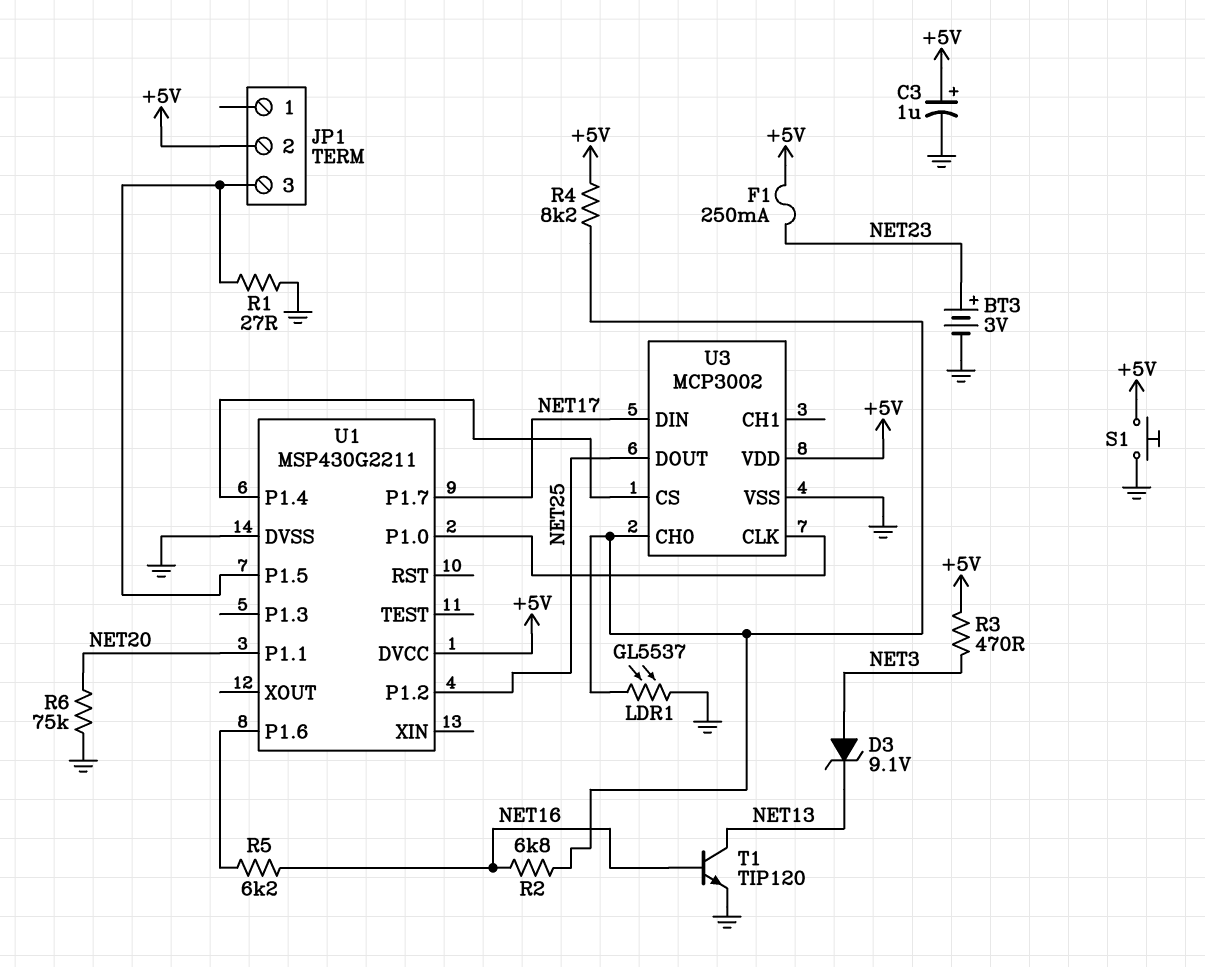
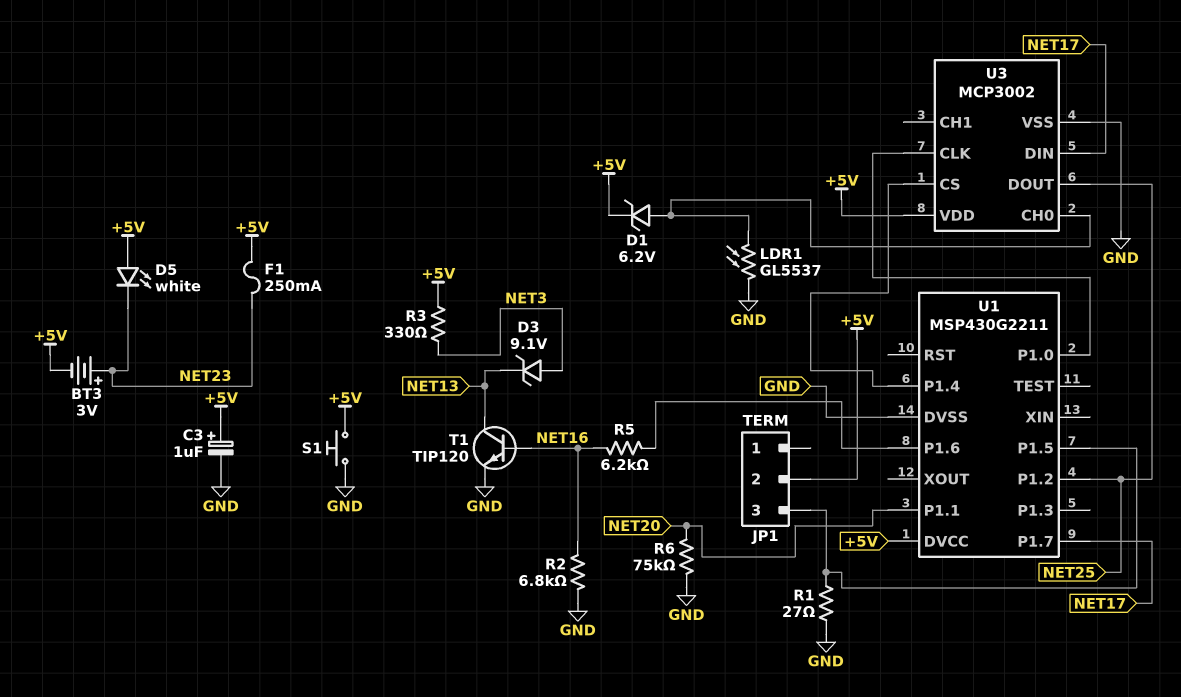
BT3: 3V (plus NET23, minus GND) -> 3V (plus NET23, minus +5V)
D1: none -> zener 6.2V (A U3/CH0, K +5V)
D5: none -> LED white (A +5V, K NET23)
R2: 6.8k (NET16, U3/CH0) -> 6.8k (GND, NET16)
R3: 470 (+5V, NET3) -> 330 (+5V, NET3)
R4: 8.2k (+5V, U3/CH0) -> none

